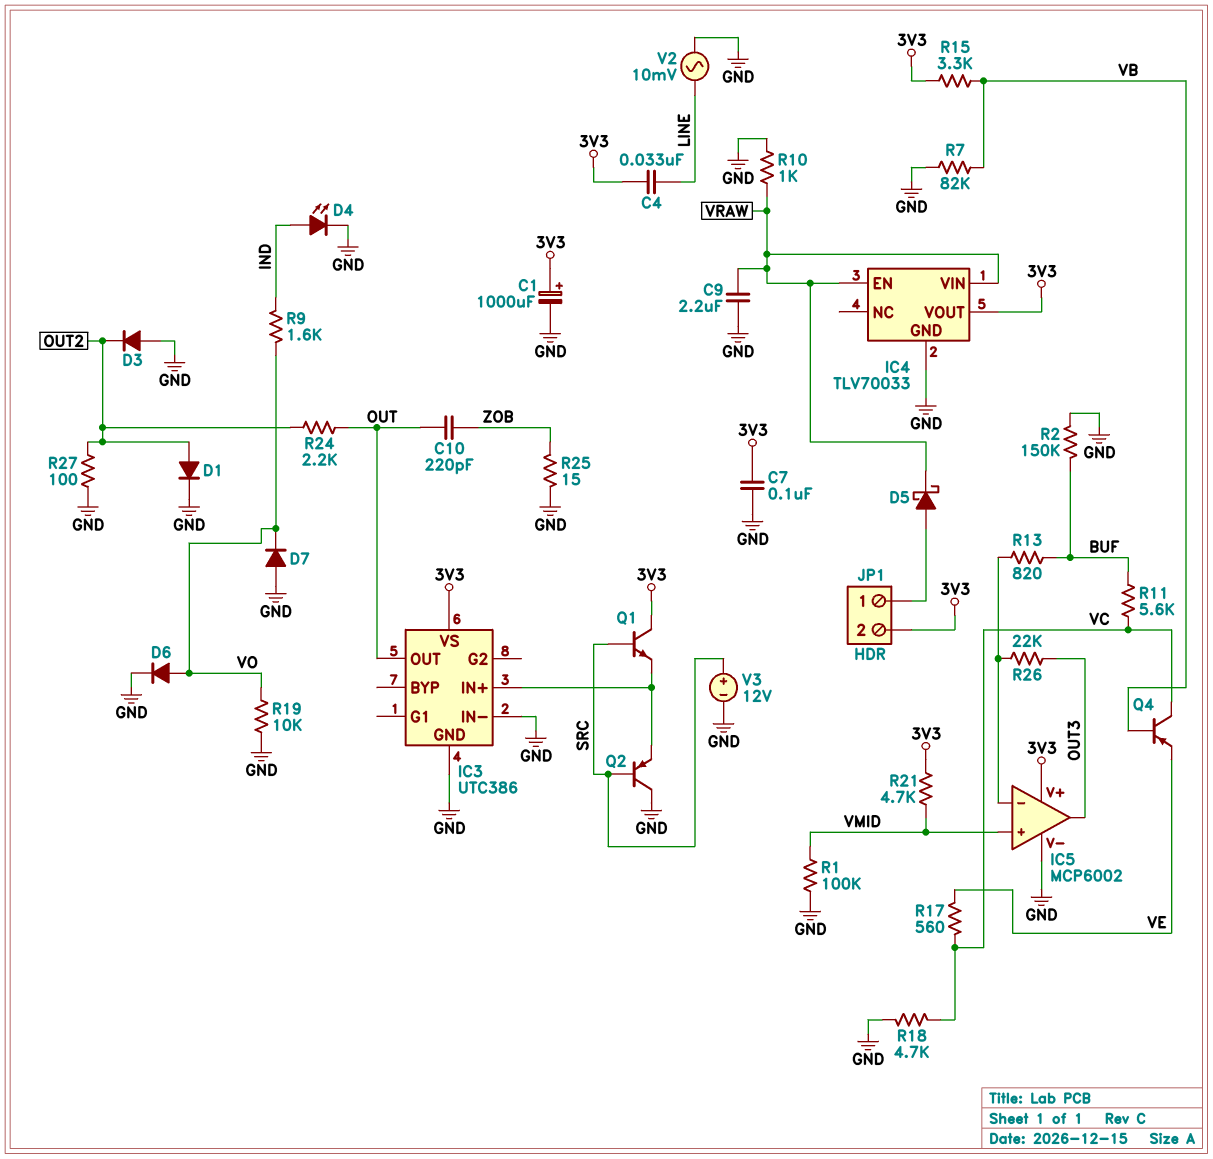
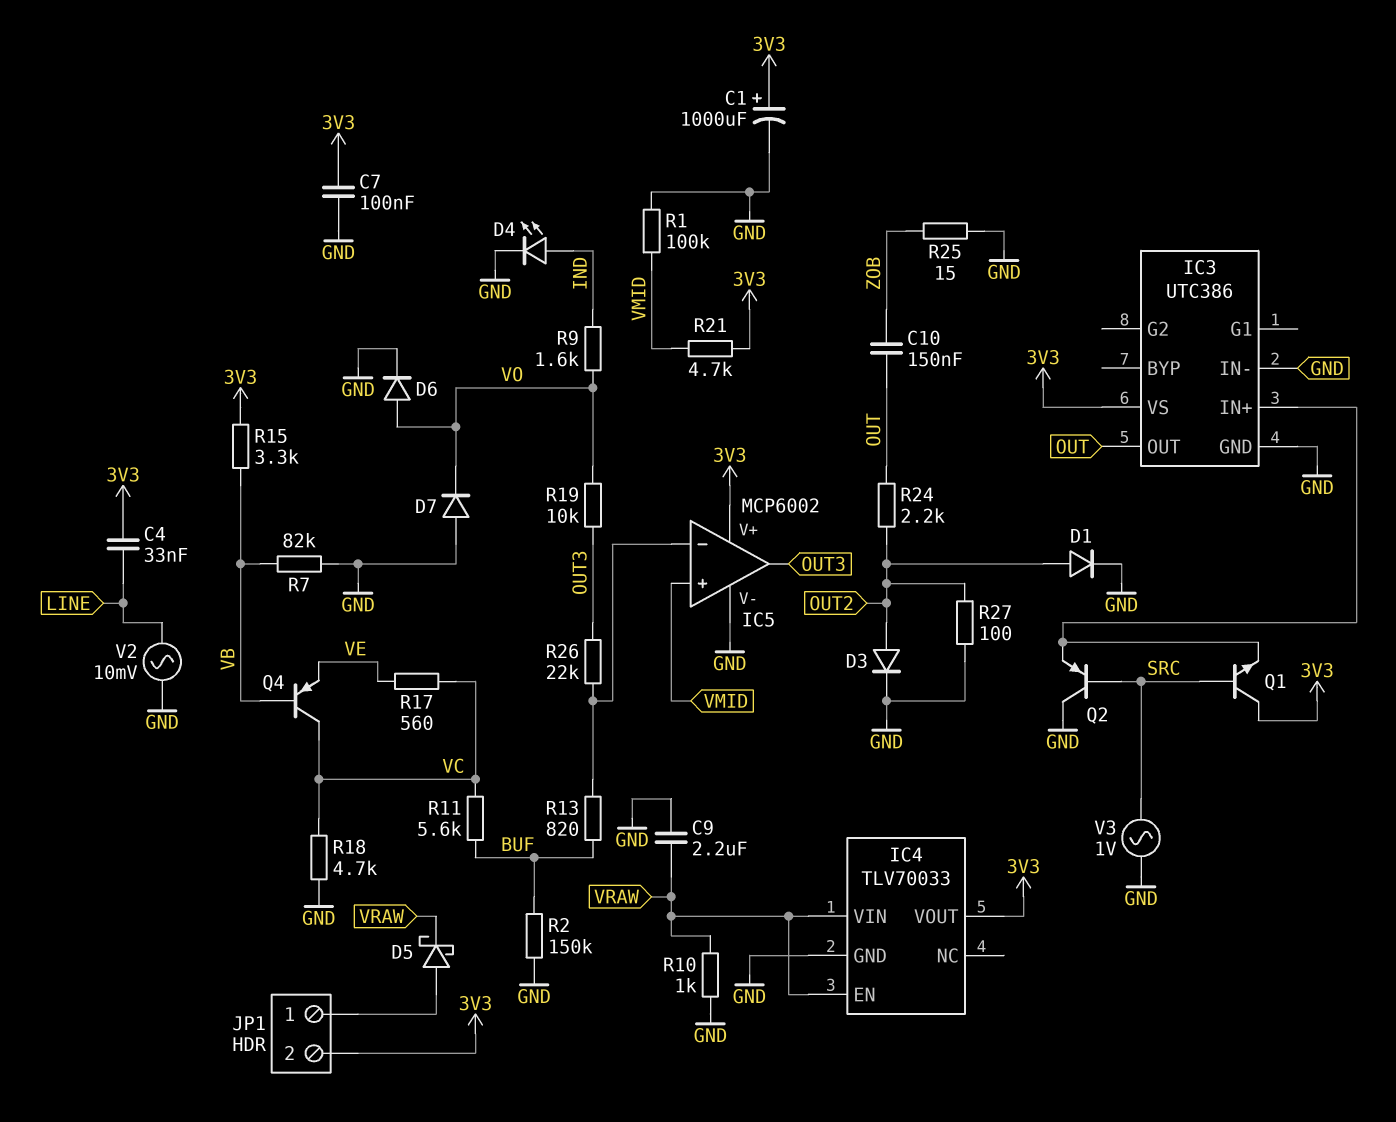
C10: 220pF (OUT, ZOB) -> 150nF (OUT, ZOB)
D3: diode (A GND, K OUT2) -> diode (A OUT2, K GND)
R19: 10k (GND, VO) -> 10k (OUT3, VO)
V3: 12V (plus SRC, minus GND) -> AC 1V (GND, SRC)

